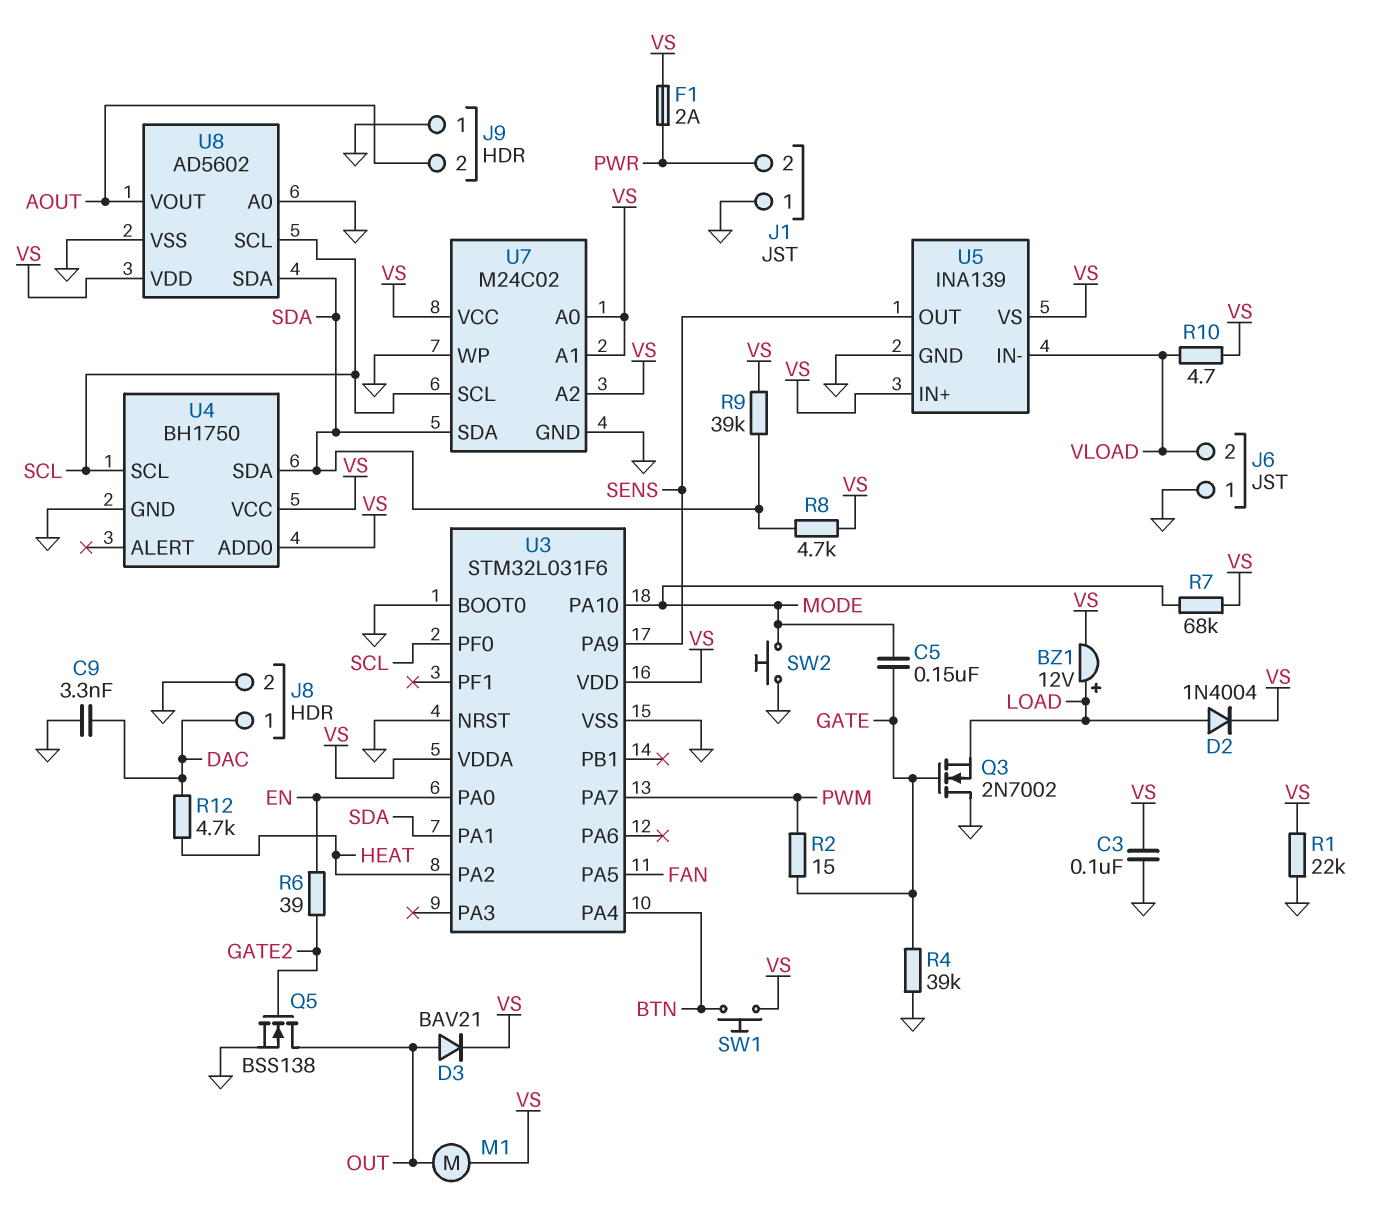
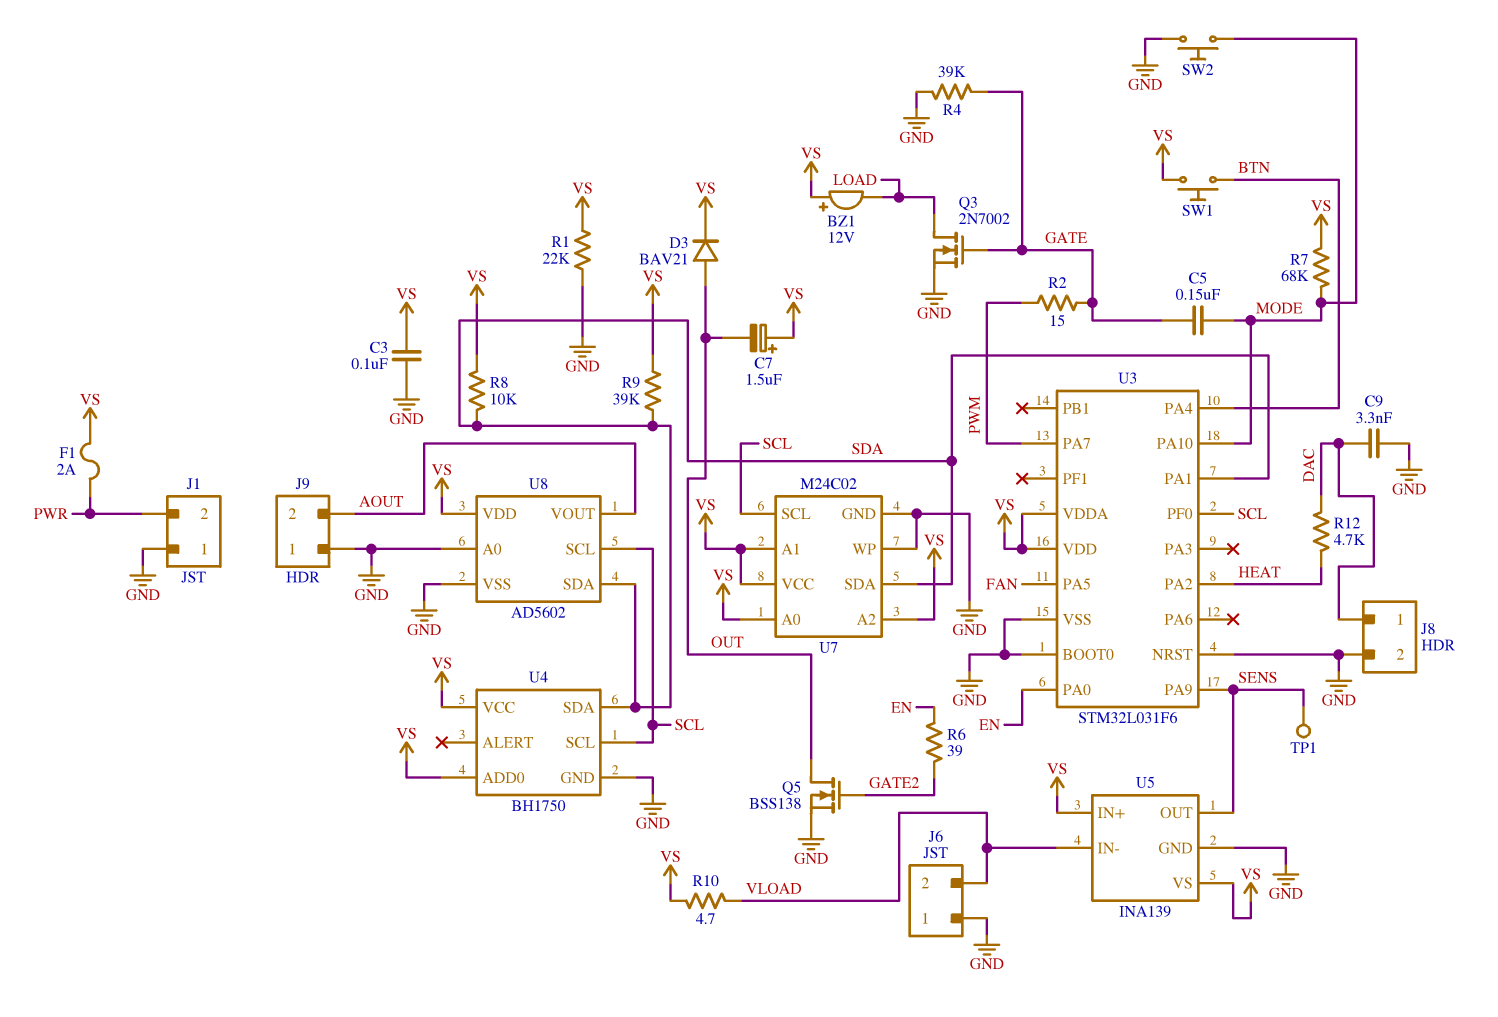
BZ1: buzzer 12V (plus LOAD, minus VS) -> buzzer 12V (plus VS, minus LOAD)
C7: none -> 1.5uF (plus VS, minus OUT)
D2: diode 1N4004 (A LOAD, K VS) -> none
M1: motor (OUT, VS) -> none
Q3: NMOS 2N7002 (G GATE, D GND, S LOAD) -> NMOS 2N7002 (G GATE, D LOAD, S GND)
R8: 4.7k (SDA, VS) -> 10k (SDA, VS)
TP1: none -> test point (SENS)

